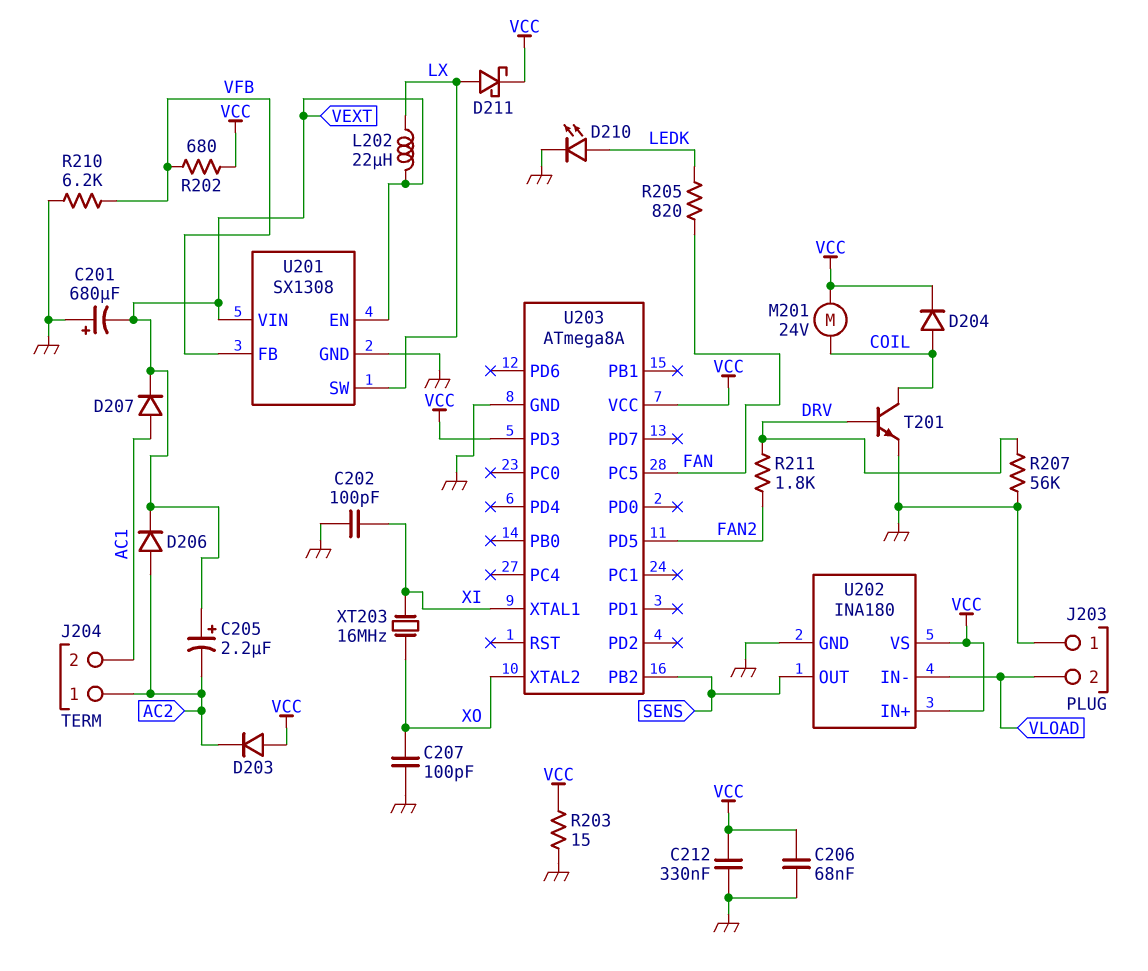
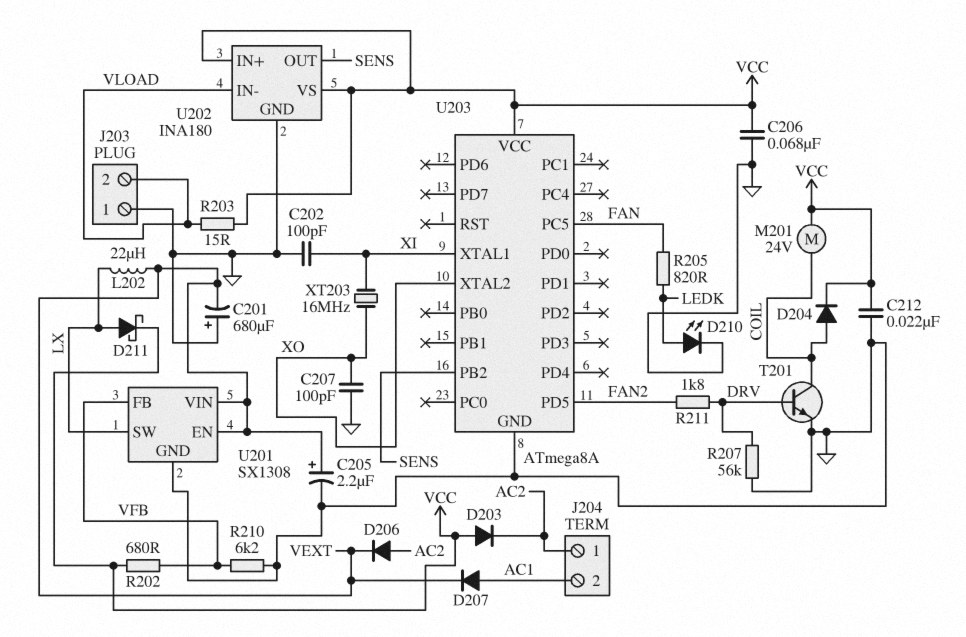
C205: 2.2uF (plus VEXT, minus AC2) -> 2.2uF (plus VEXT, minus GND)
C212: 330nF (GND, VCC) -> 22nF (GND, VCC)
R203: 15 (GND, VCC) -> 15 (VCC, VLOAD)
U203 pin PD3: VCC -> none

